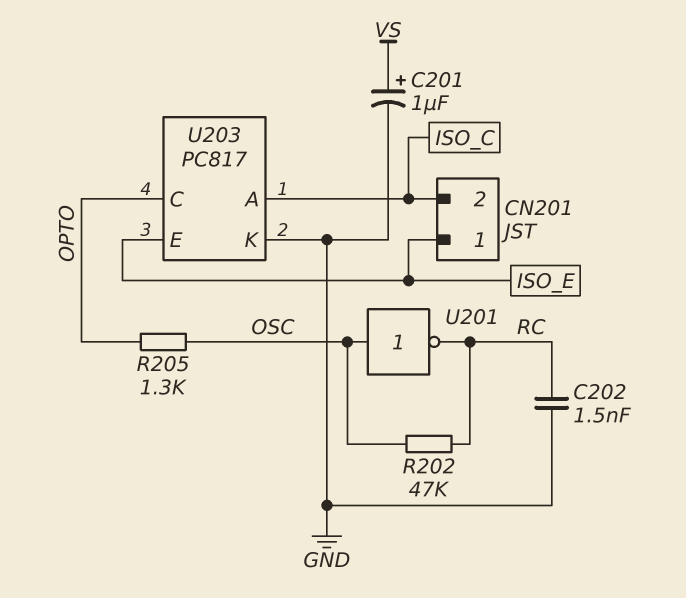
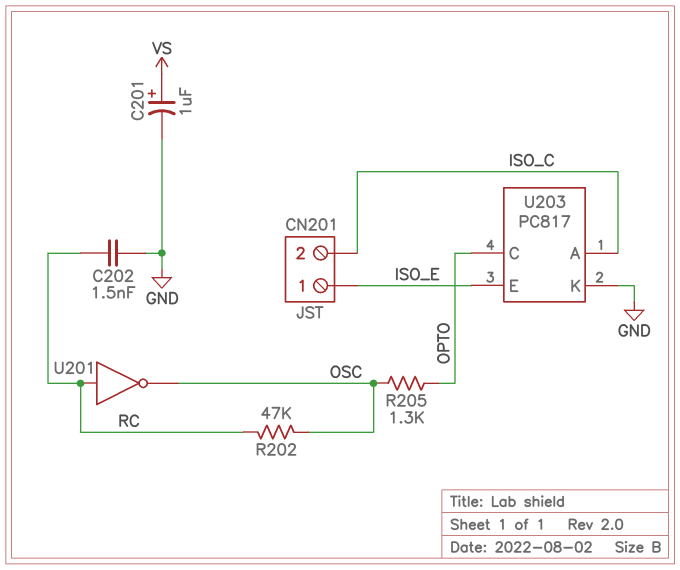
U201: NOT (in OSC, out RC) -> NOT (in RC, out OSC)

